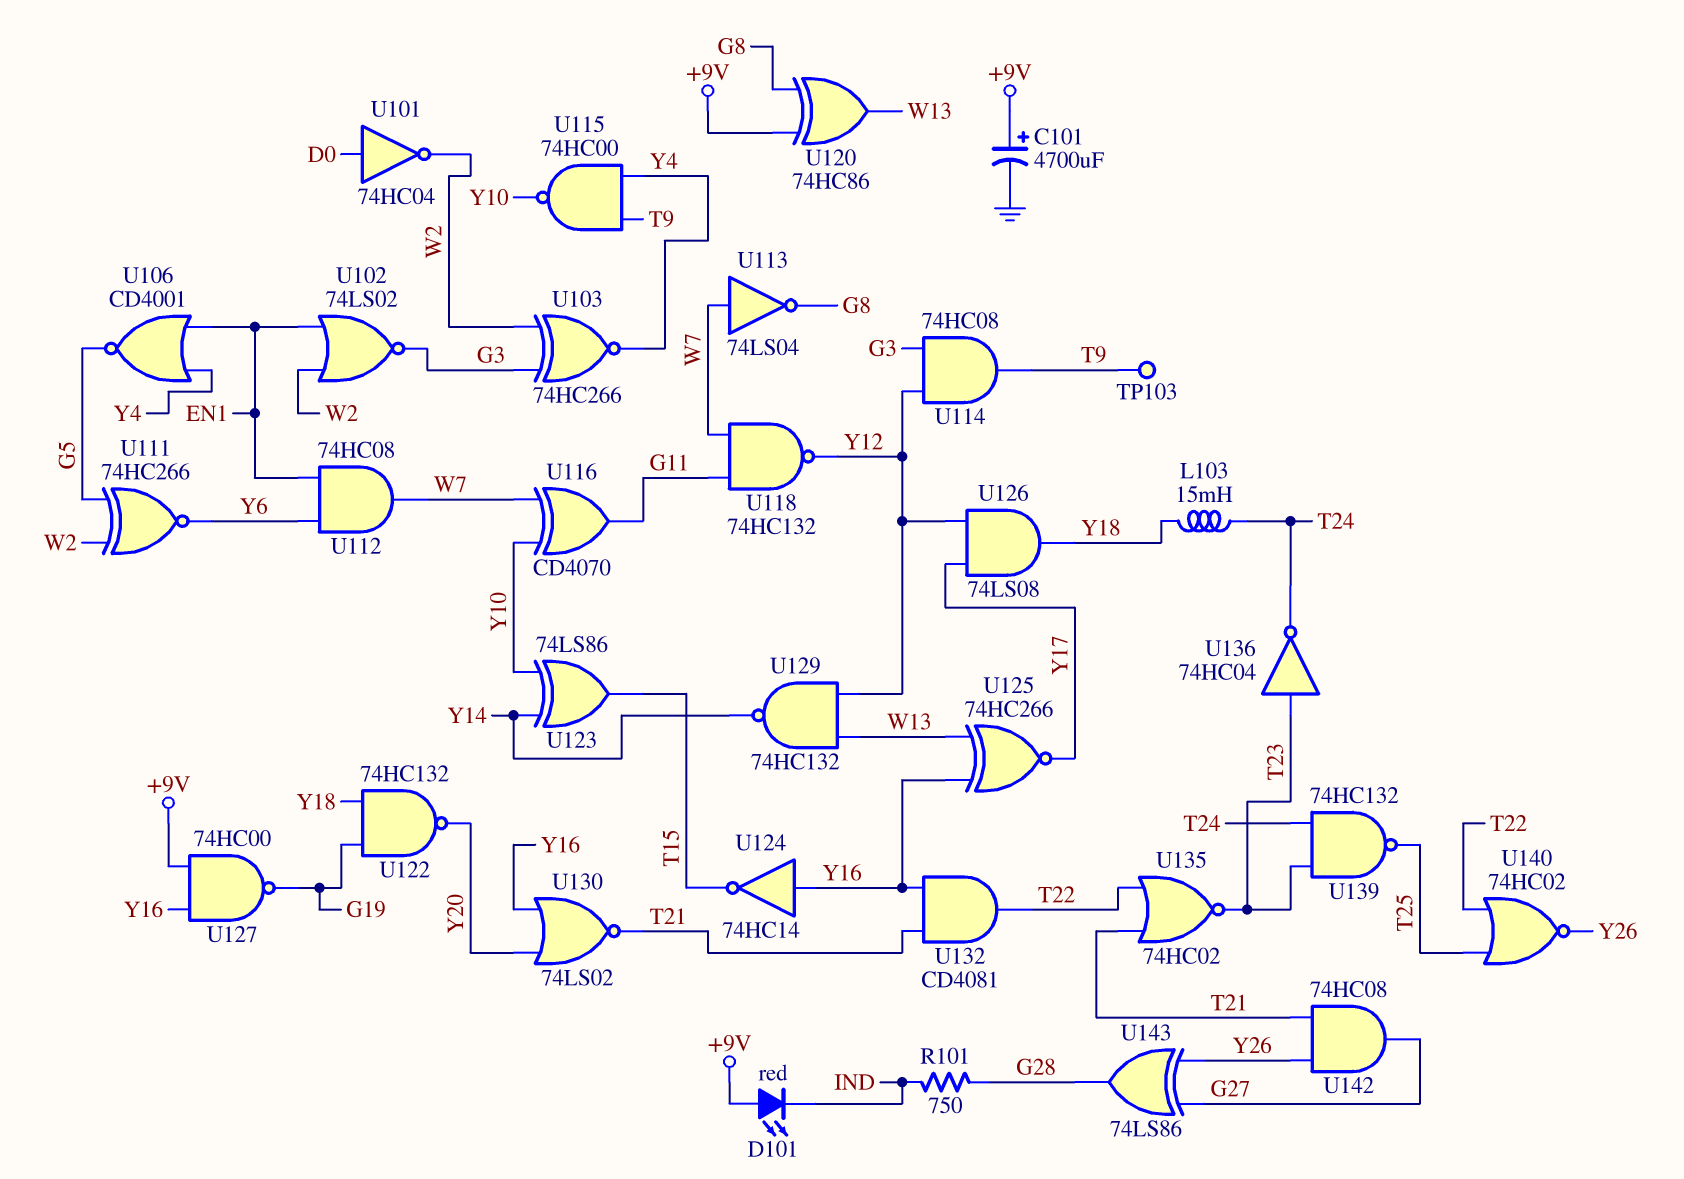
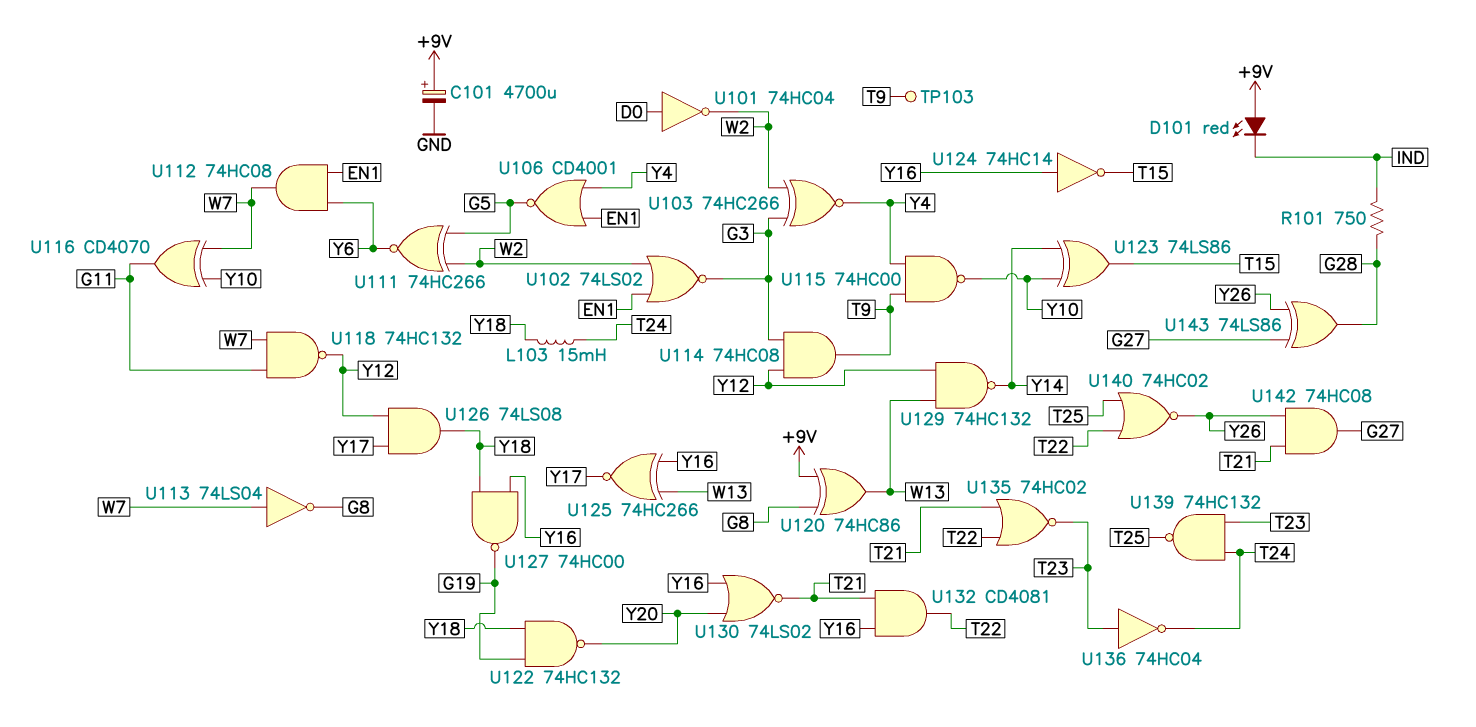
U127: NAND 74HC00 (in +9V, in Y16, out G19) -> NAND 74HC00 (in Y16, in Y18, out G19)

